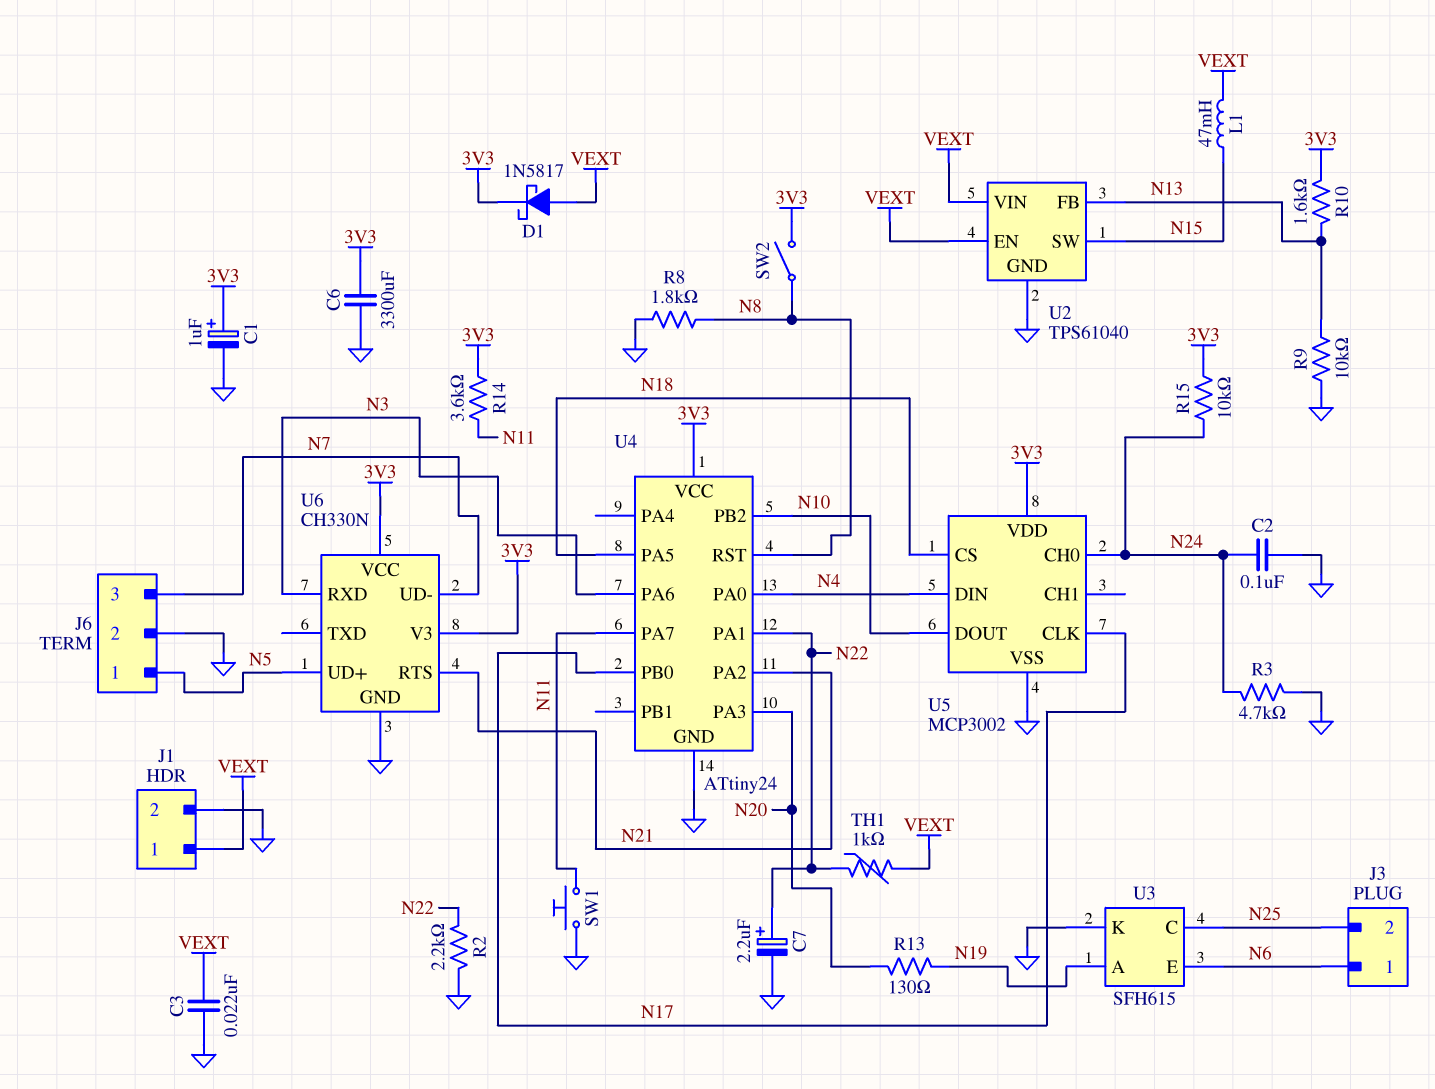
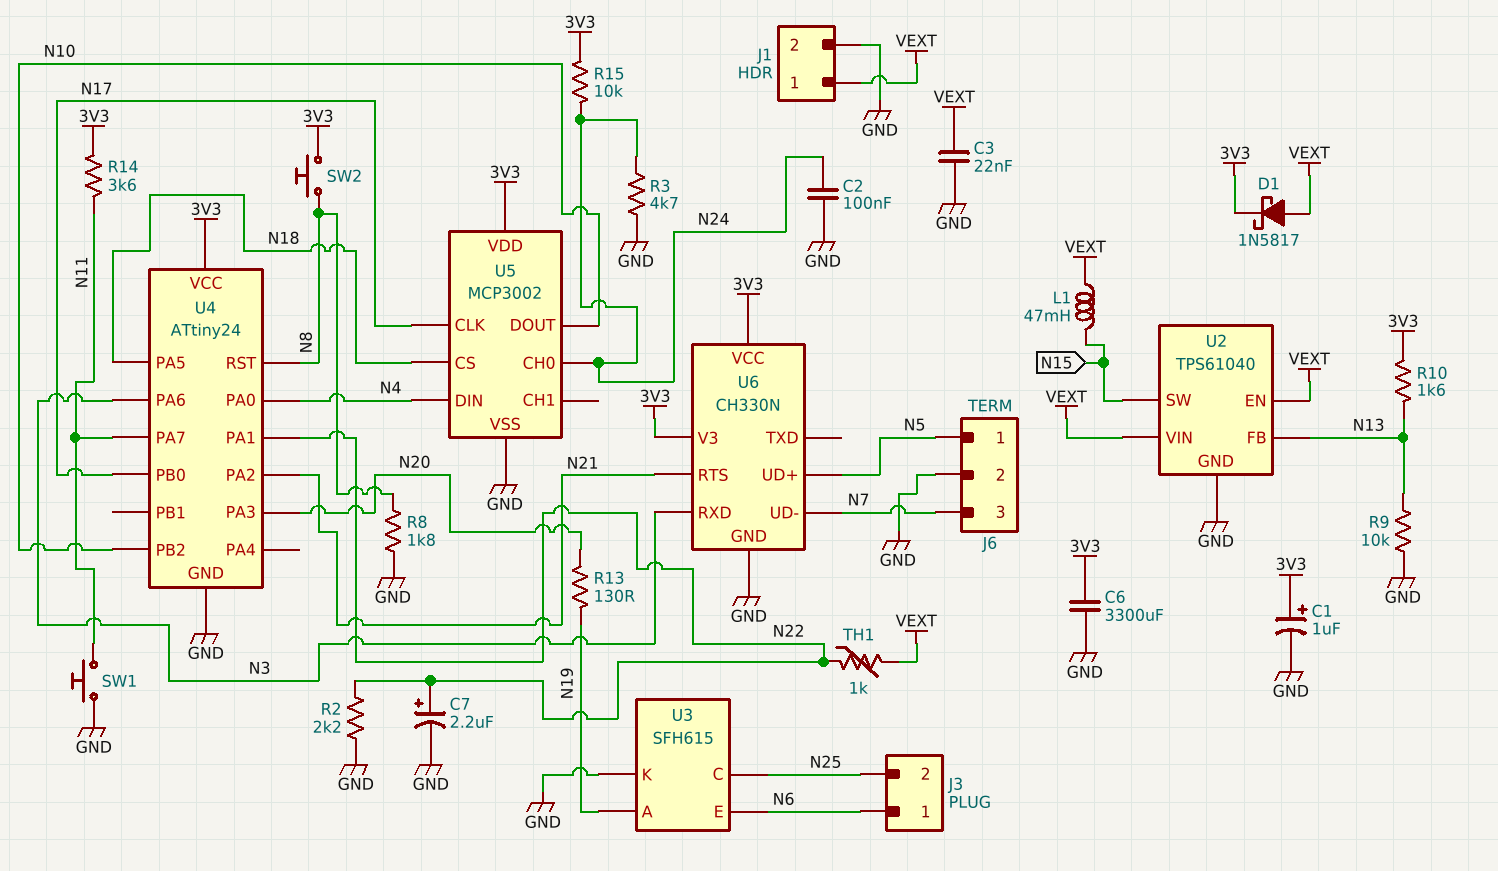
SW2: switch (3V3, N8) -> button (3V3, N8)

